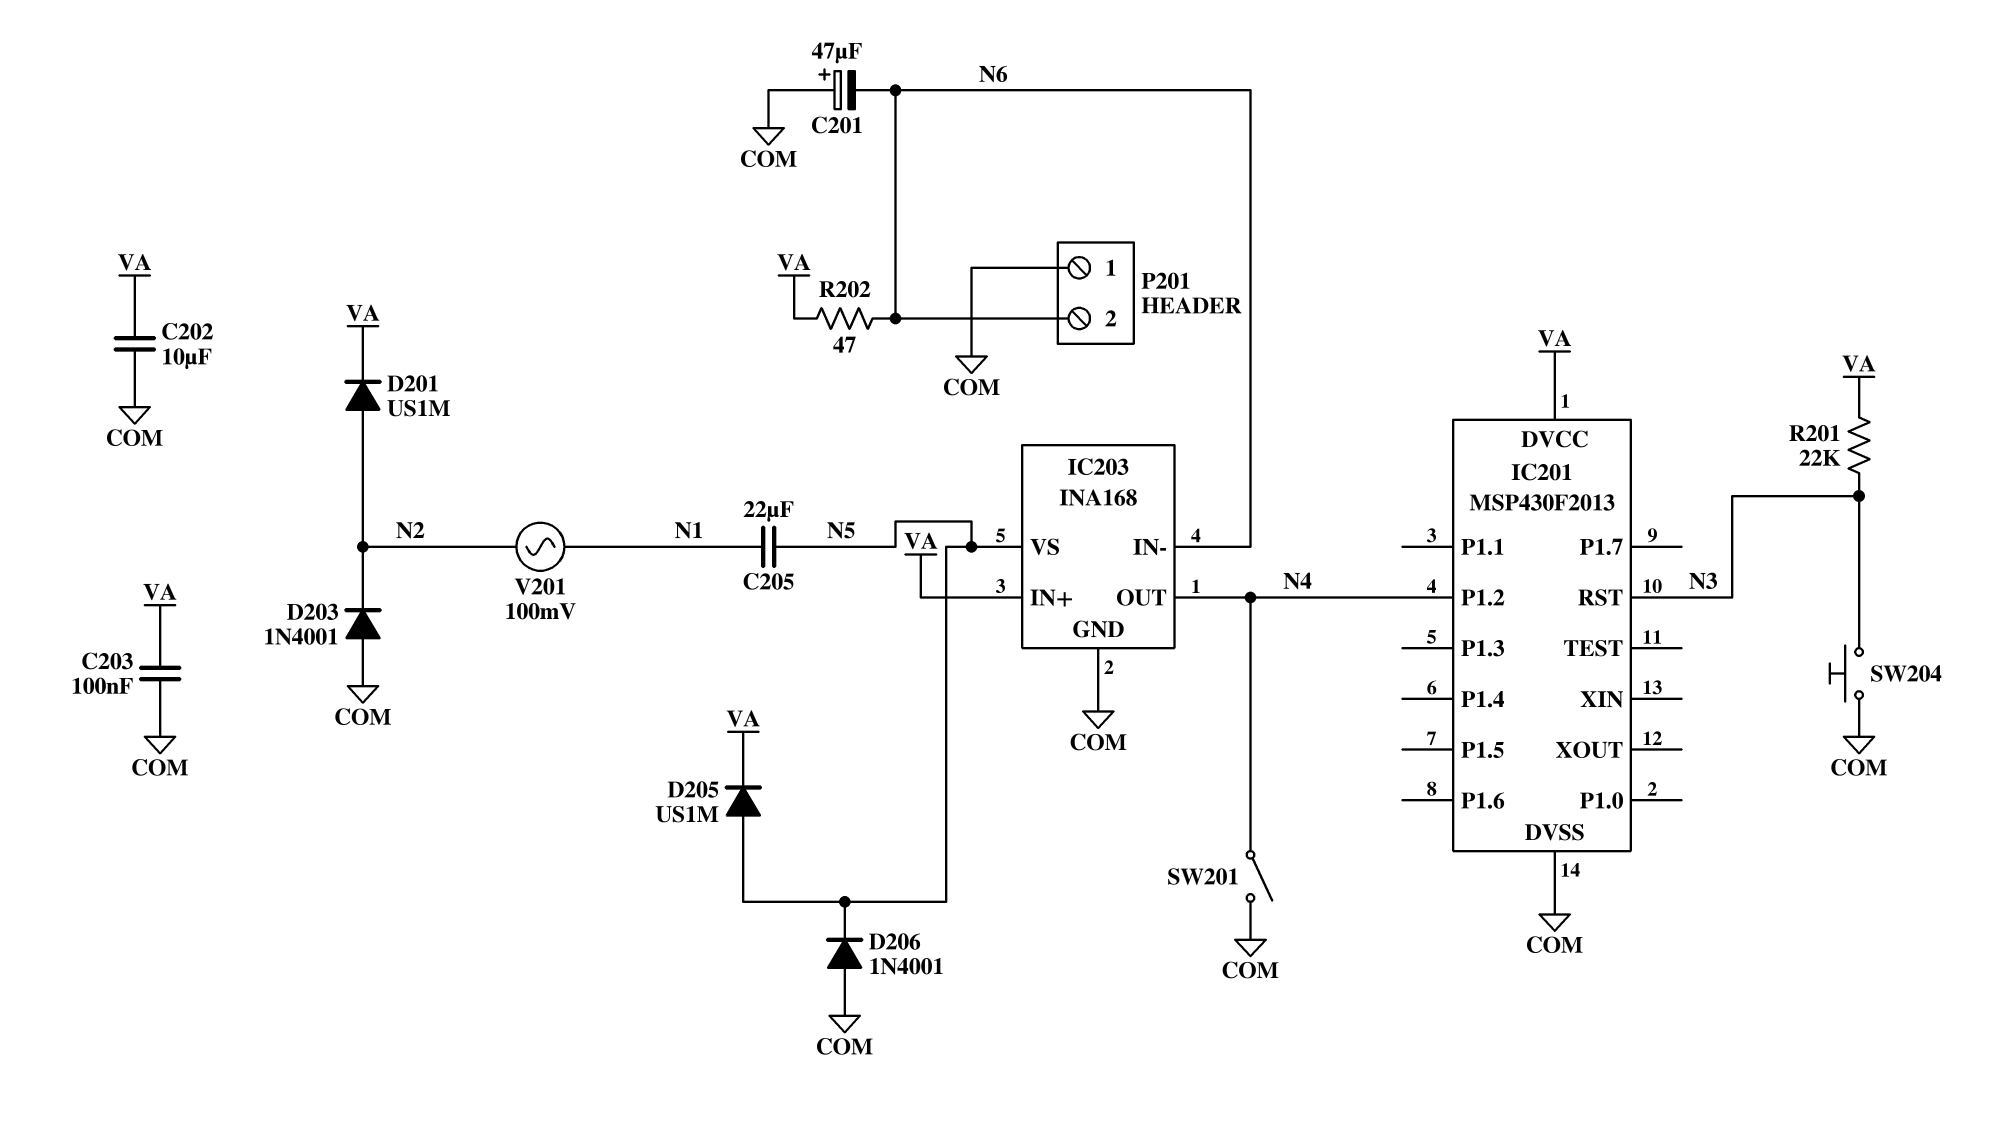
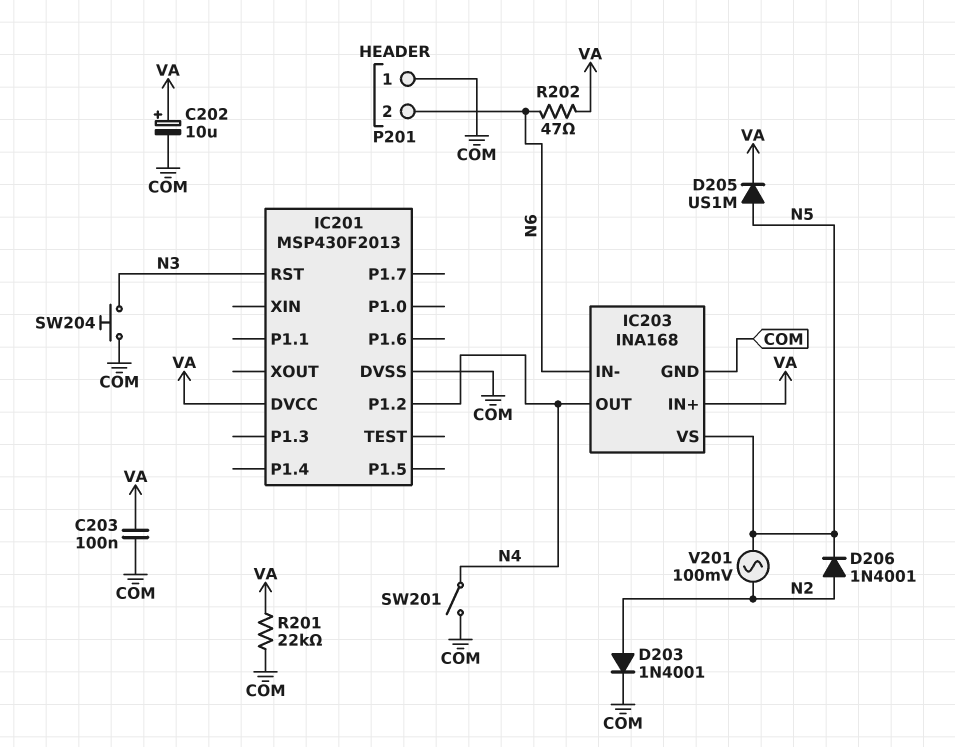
C201: 47uF (plus COM, minus N6) -> none
C202: 10uF (COM, VA) -> 10uF (plus VA, minus COM)
C205: 22uF (N1, N5) -> none
D201: diode US1M (A N2, K VA) -> none
D203: diode 1N4001 (A COM, K N2) -> diode 1N4001 (A N2, K COM)
D206: diode 1N4001 (A COM, K N5) -> diode 1N4001 (A N2, K N5)
R201: 22k (N3, VA) -> 22k (COM, VA)
V201: AC 100mV (N1, N2) -> AC 100mV (N2, N5)

